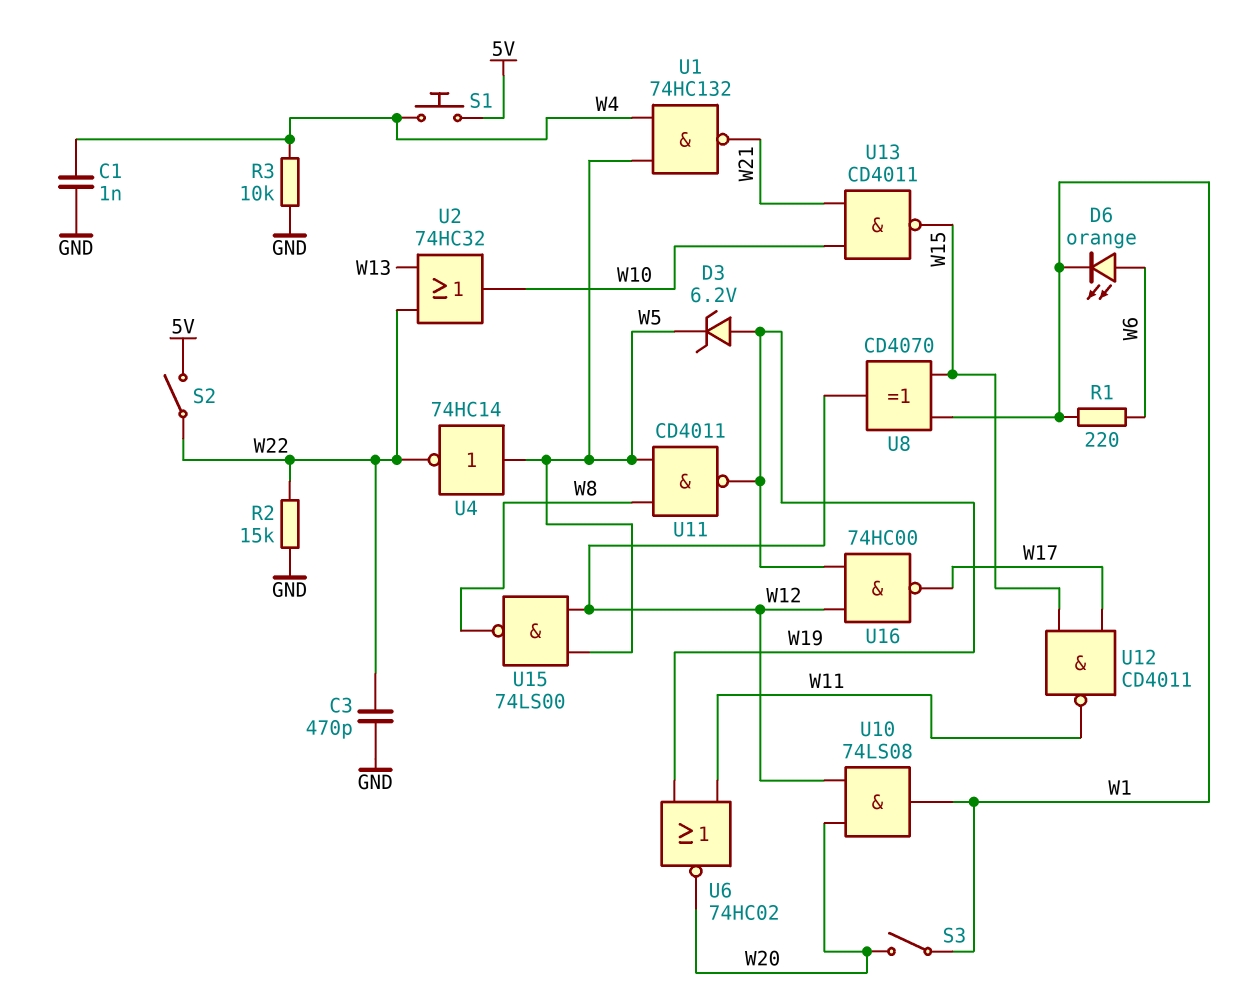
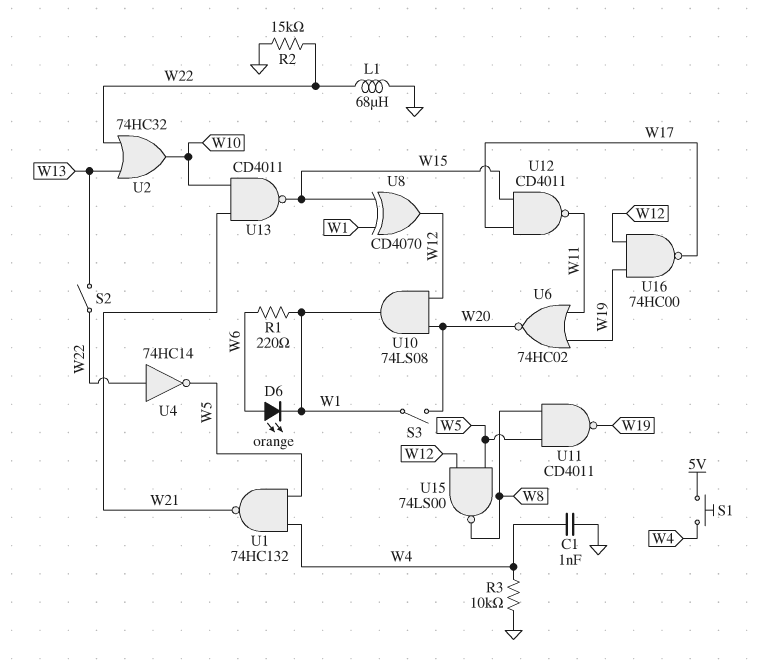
C3: 470pF (GND, W22) -> none
D3: zener 6.2V (A W19, K W5) -> none
L1: none -> 68uH (GND, W22)
S2: switch (5V, W22) -> switch (W13, W22)
U4: NOT 74HC14 (in W5, out W22) -> NOT 74HC14 (in W22, out W5)

